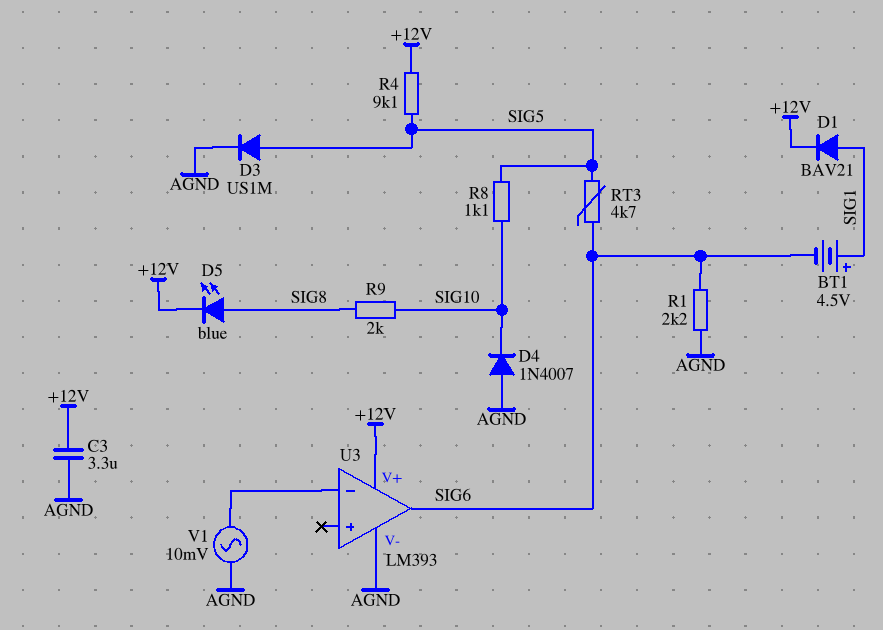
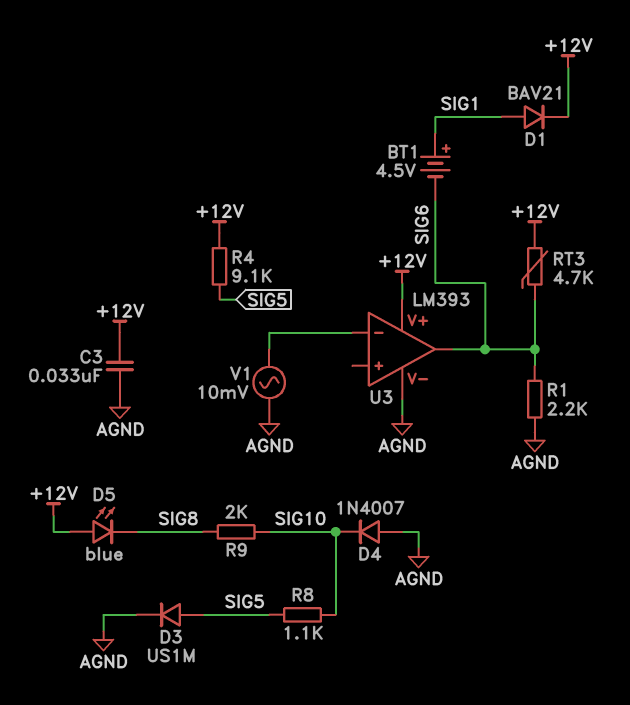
C3: 3.3uF (+12V, AGND) -> 33nF (+12V, AGND)
D5: LED blue (A SIG8, K +12V) -> LED blue (A +12V, K SIG8)
RT3: 4.7k (SIG5, SIG6) -> 4.7k (+12V, SIG6)

